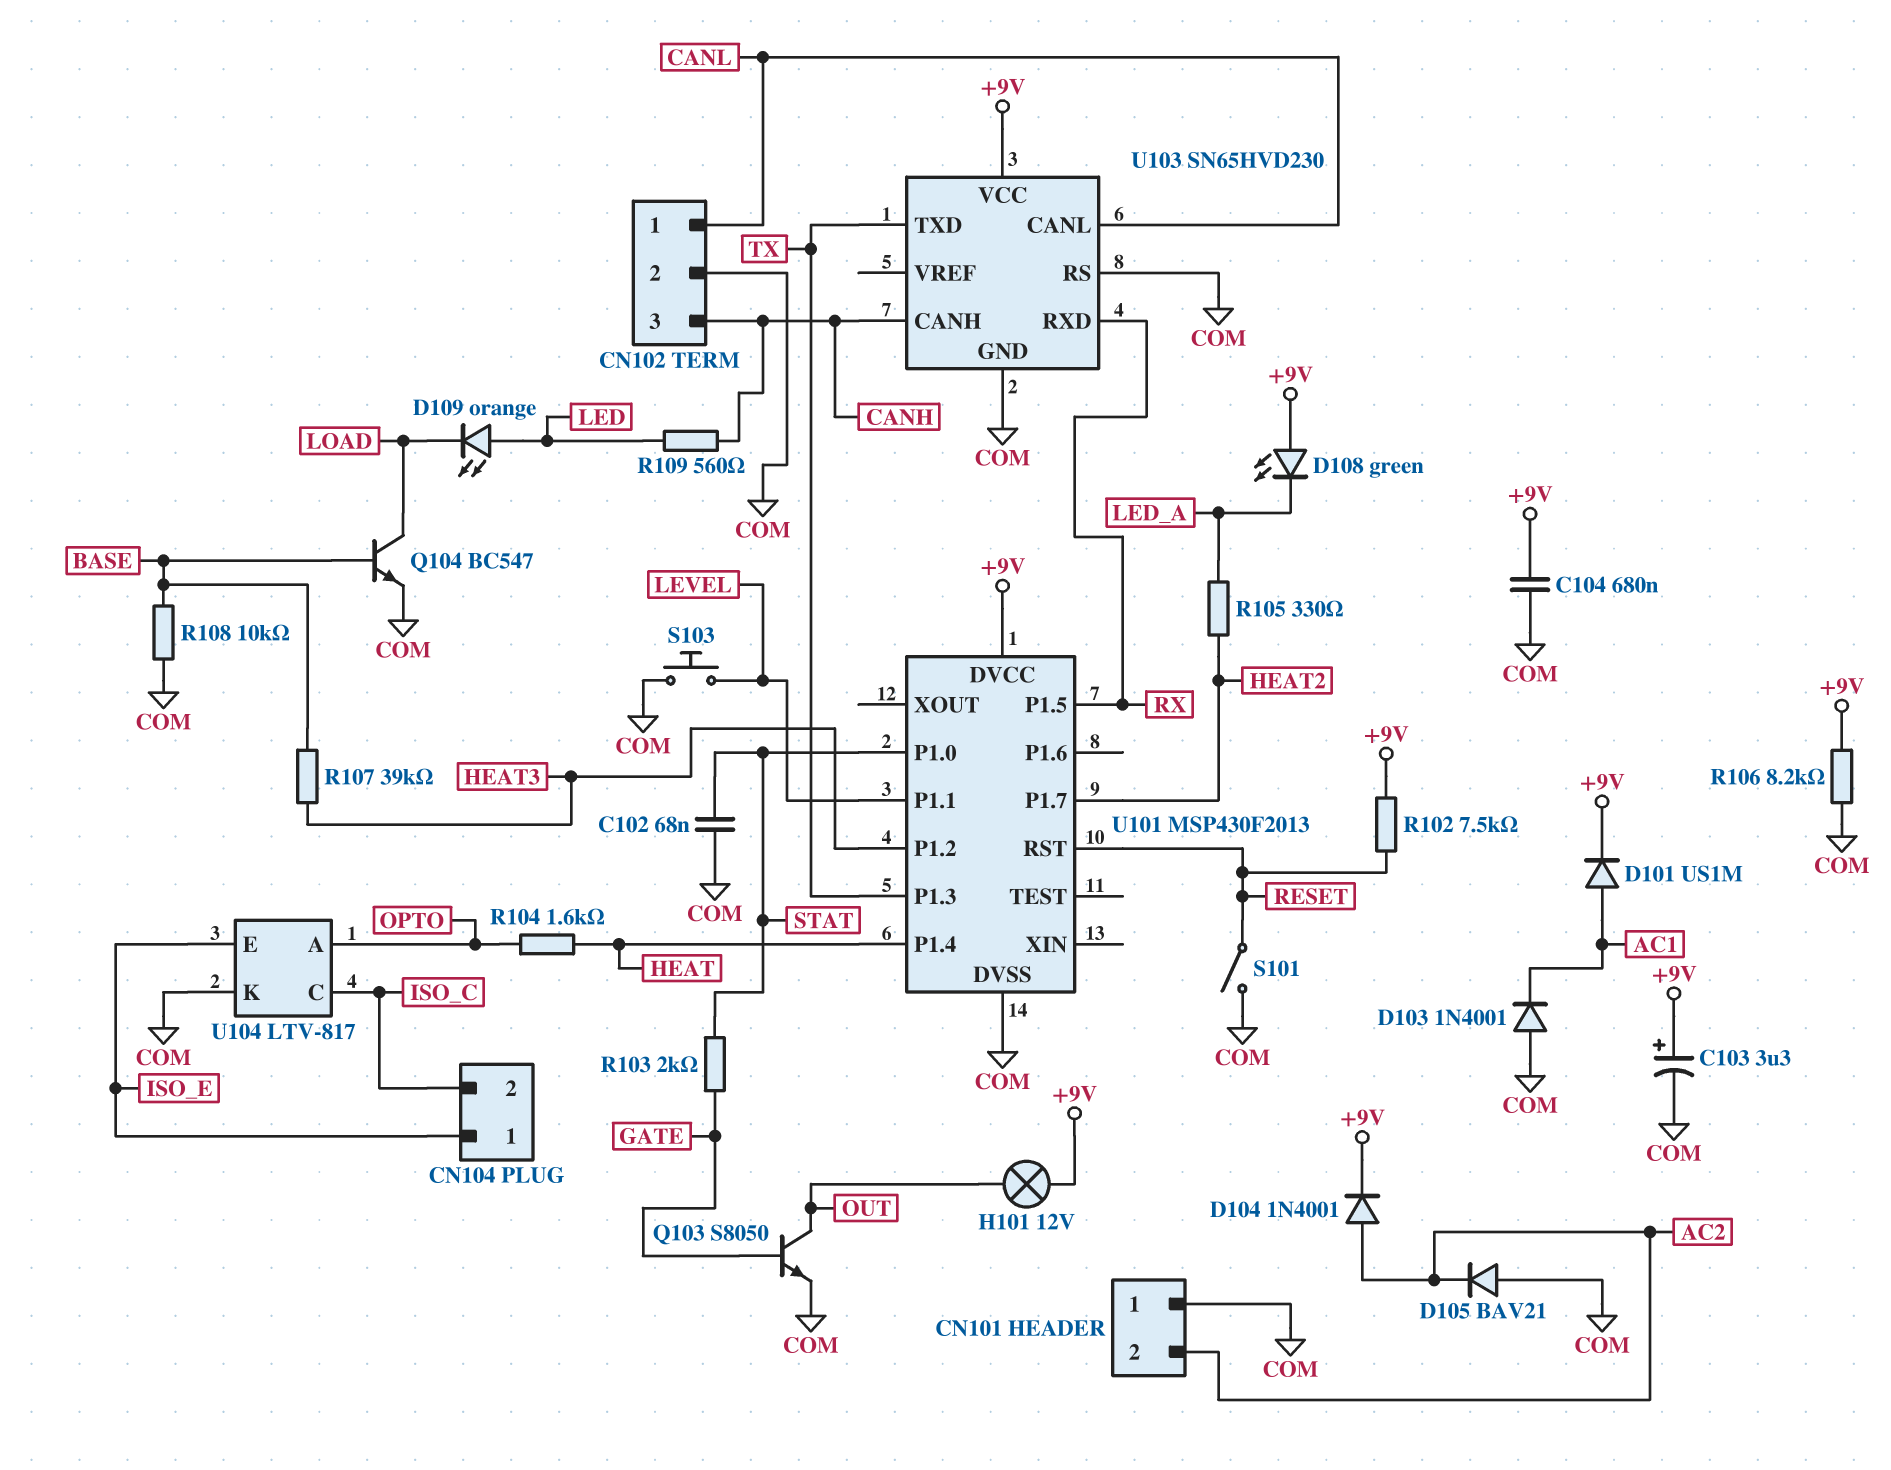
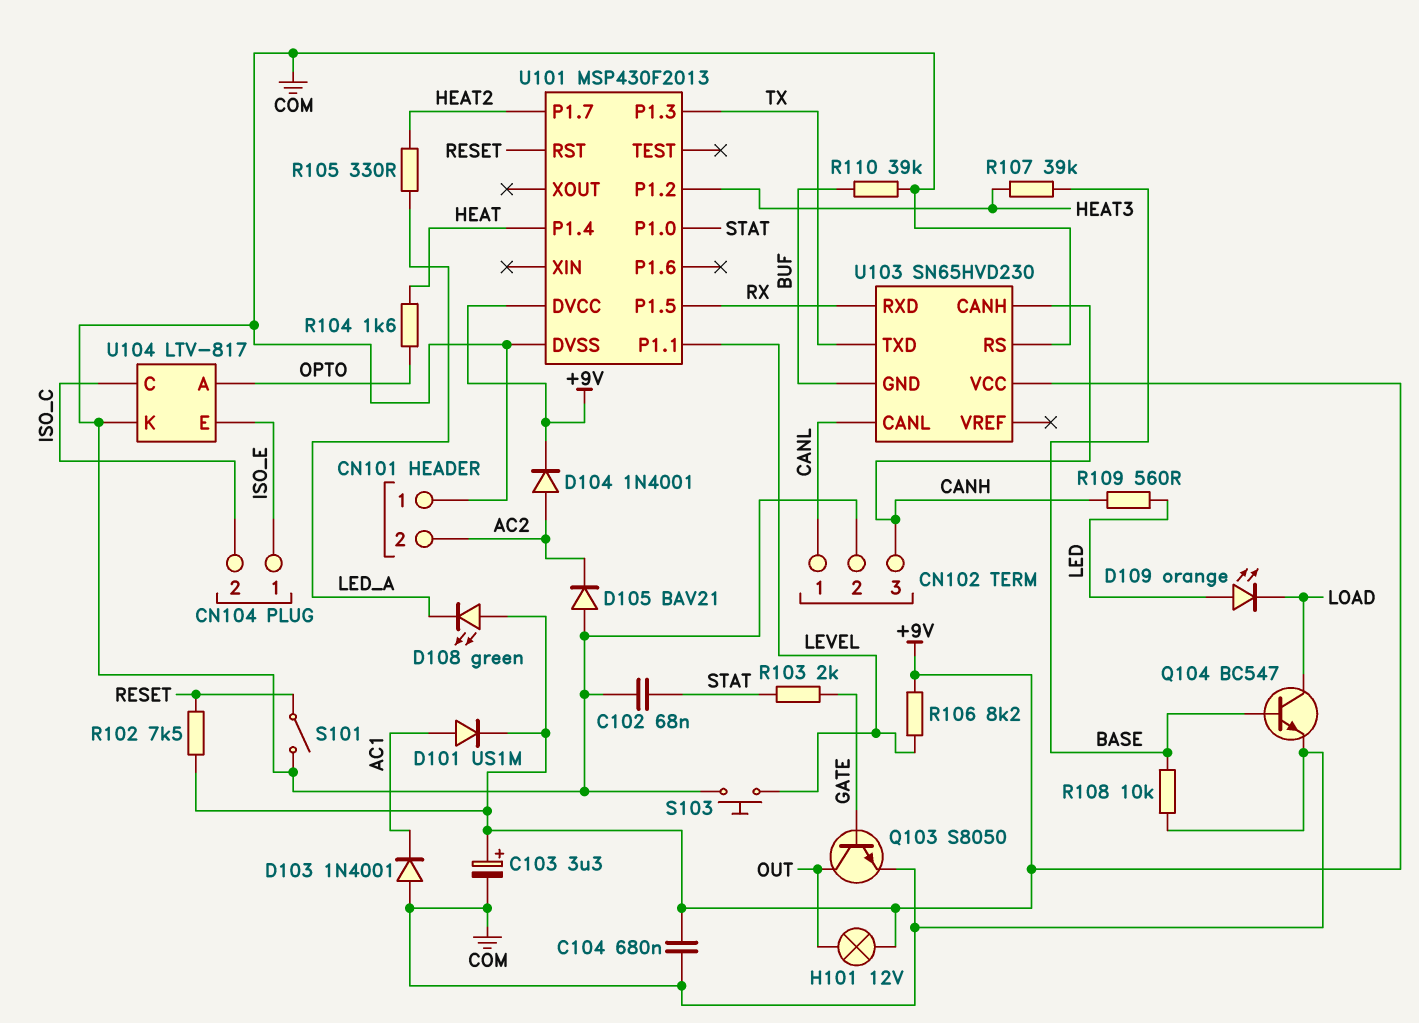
R106: 8.2k (+9V, COM) -> 8.2k (+9V, LEVEL)
R110: none -> 39k (BUF, COM)
U103 pin GND: COM -> BUF

